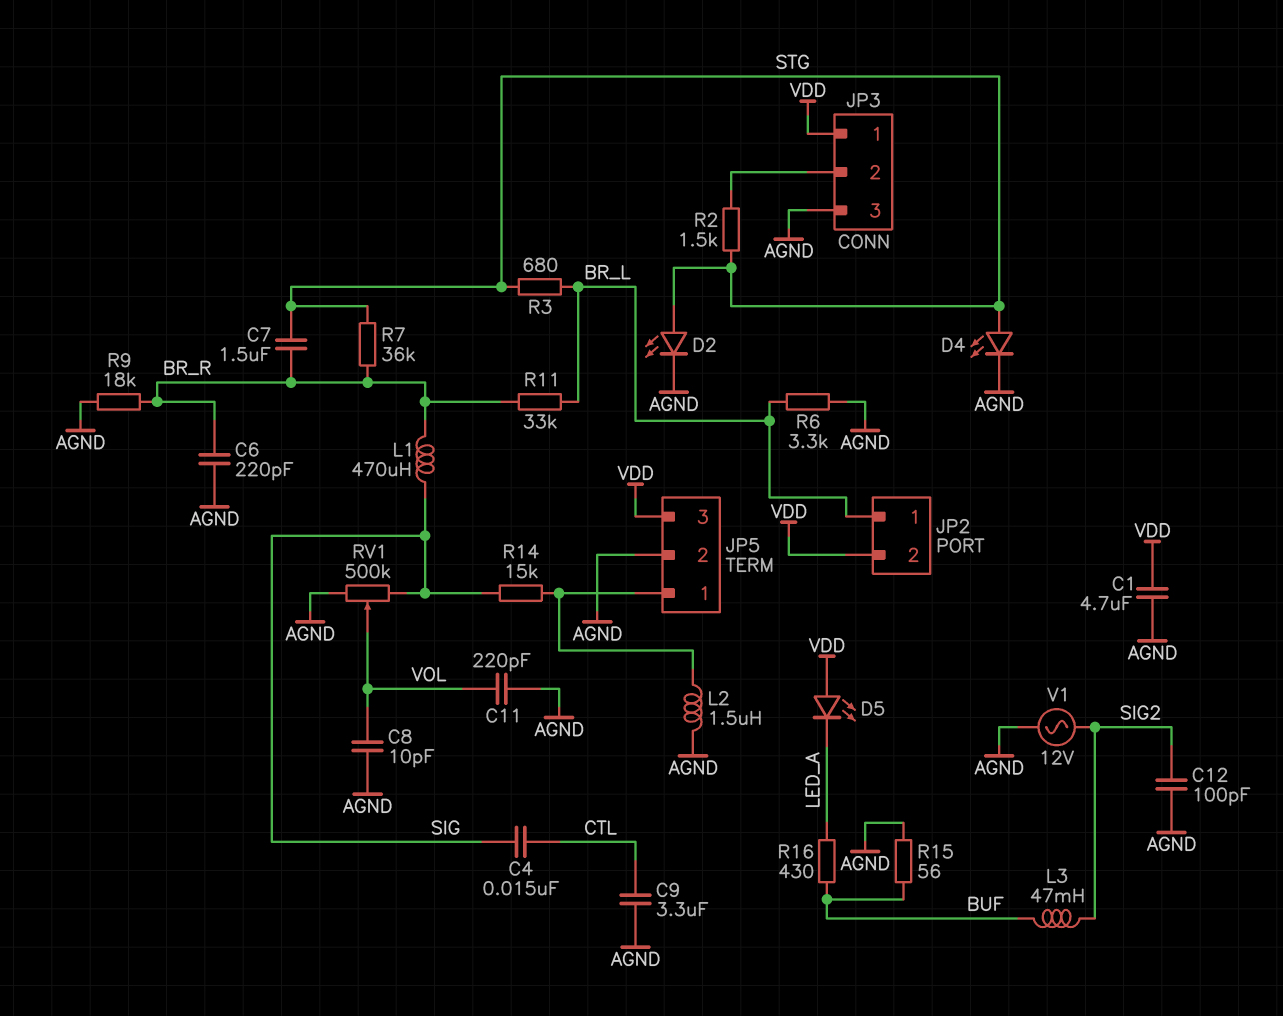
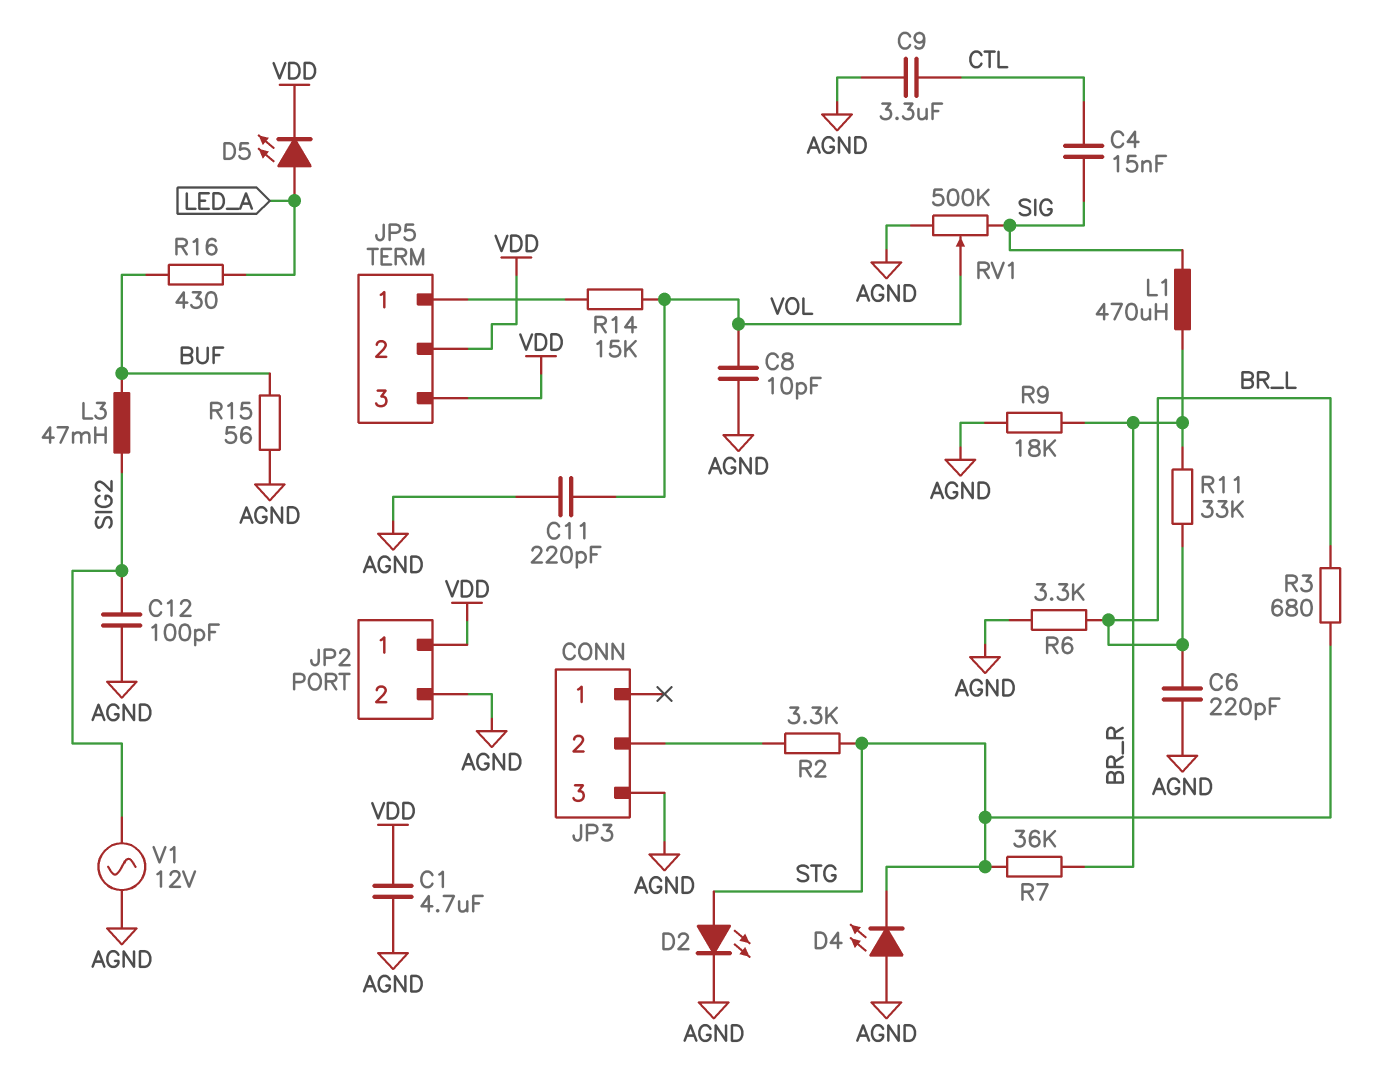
C6: 220pF (AGND, BR_R) -> 220pF (AGND, BR_L)
C7: 1.5uF (BR_R, STG) -> none
D4: LED (A STG, K AGND) -> LED (A AGND, K STG)
D5: LED (A VDD, K LED_A) -> LED (A LED_A, K VDD)
JP2 pin 1: BR_L -> VDD
JP2 pin 2: VDD -> AGND
JP3 pin 1: VDD -> none
JP5 pin 2: AGND -> VDD
L2: 1.5uH (AGND, JP5/1) -> none
R2: 1.5k (JP3/2, STG) -> 3.3k (JP3/2, STG)
R14: 15k (JP5/1, SIG) -> 15k (JP5/1, VOL)

